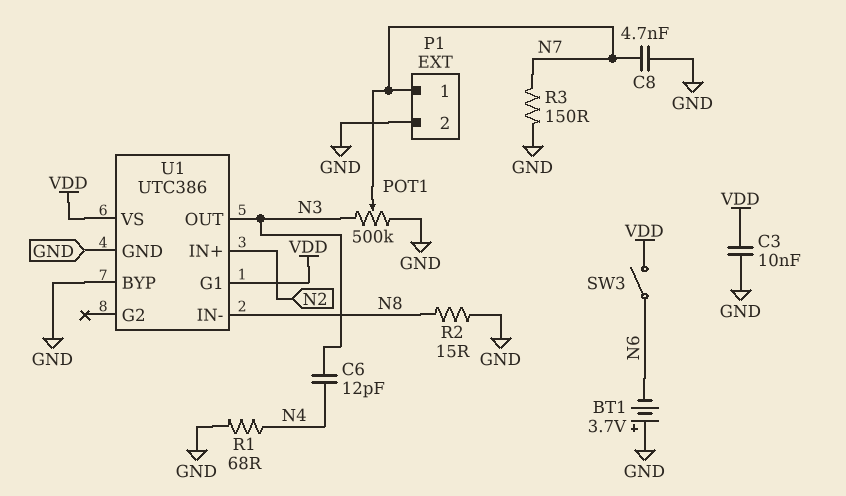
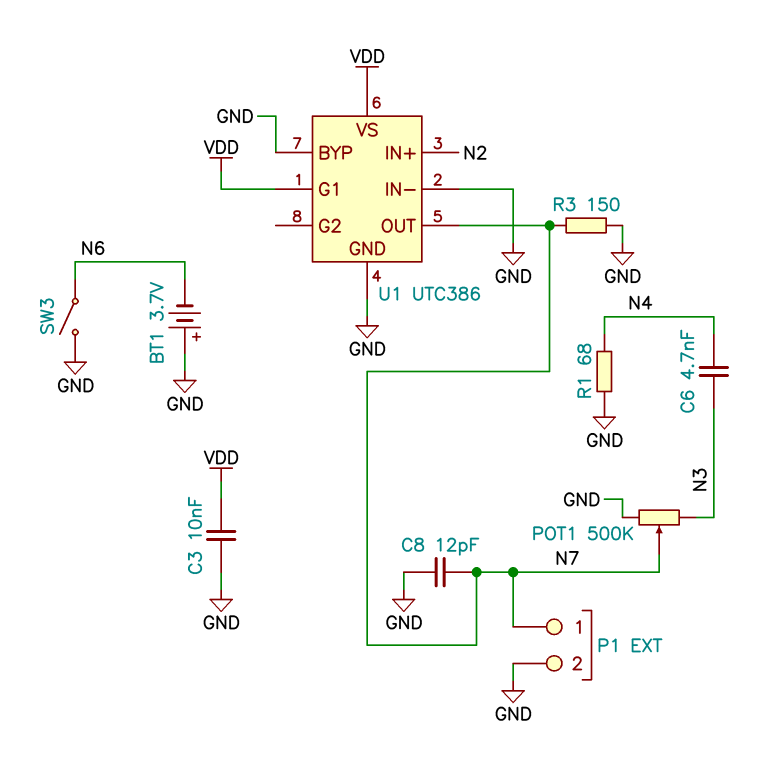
C6: 12pF (N3, N4) -> 4.7nF (N3, N4)
C8: 4.7nF (GND, N7) -> 12pF (GND, N7)
R2: 15 (GND, N8) -> none
SW3: switch (N6, VDD) -> switch (GND, N6)
U1 pin IN-: N8 -> GND
U1 pin OUT: N3 -> N7

